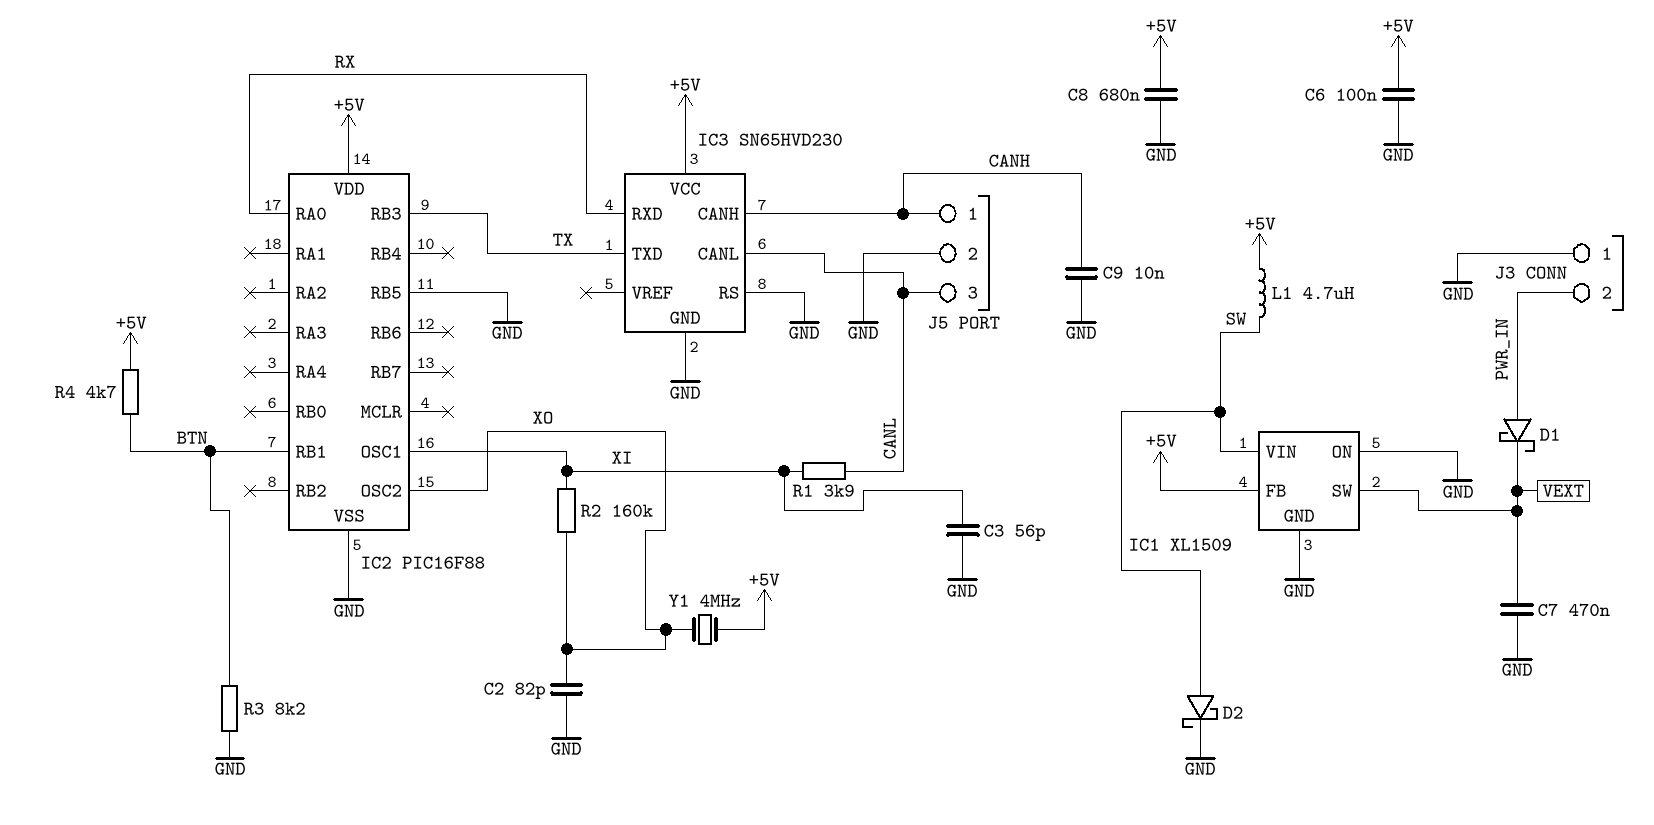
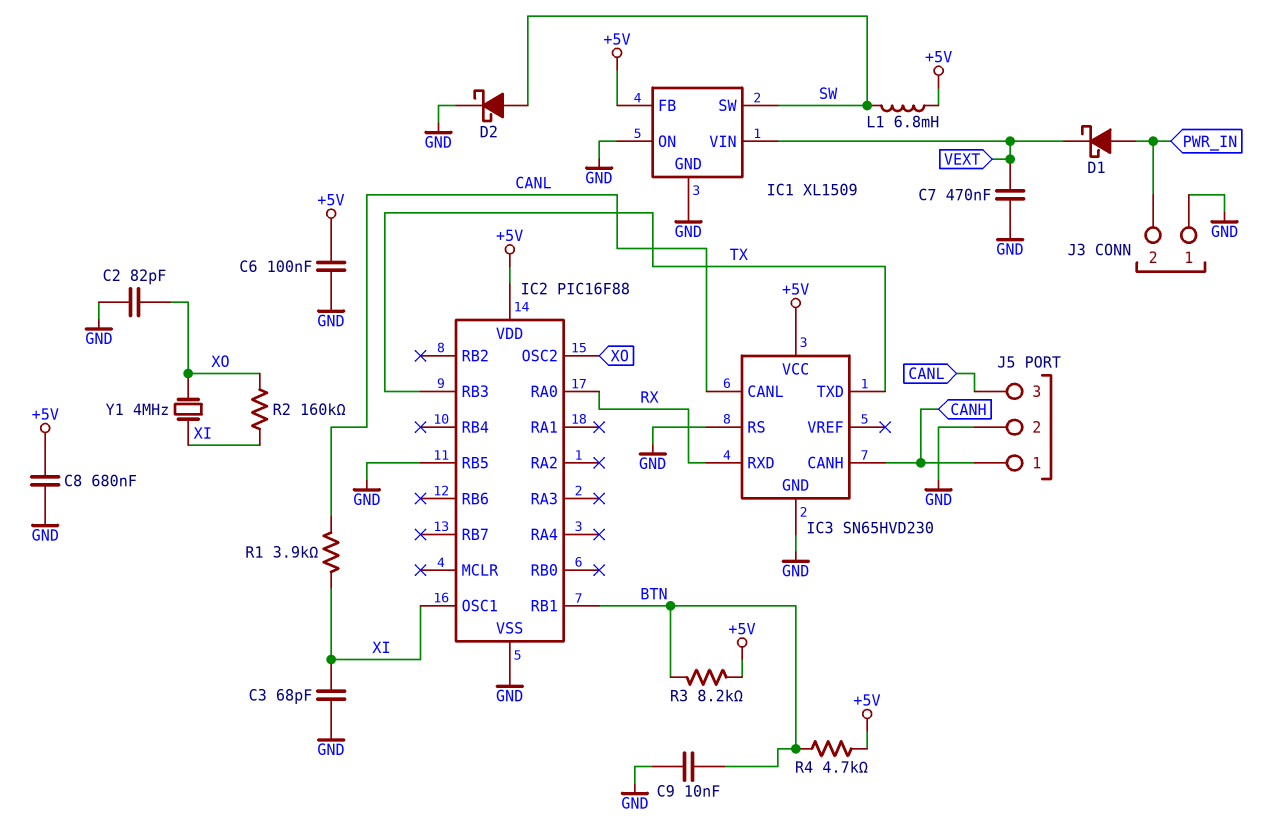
C3: 56pF (GND, XI) -> 68pF (GND, XI)
C9: 10nF (CANH, GND) -> 10nF (BTN, GND)
IC1 pin SW: VEXT -> SW
IC1 pin VIN: SW -> VEXT
L1: 4.7uH (+5V, SW) -> 6.8mH (+5V, SW)
R3: 8.2k (BTN, GND) -> 8.2k (+5V, BTN)
Y1: 4MHz (+5V, XO) -> 4MHz (XI, XO)

